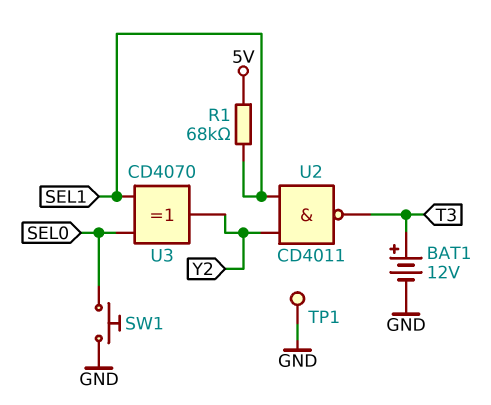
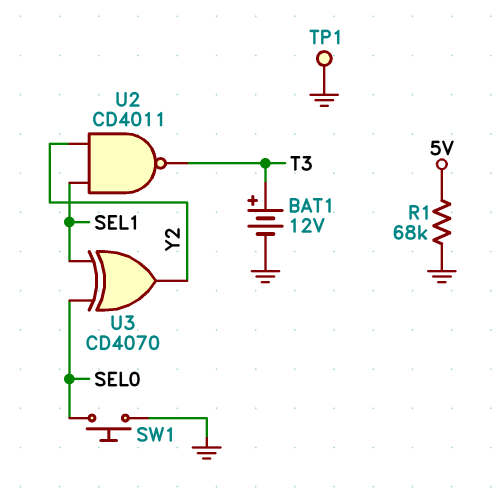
R1: 68k (5V, SEL1) -> 68k (5V, GND)

